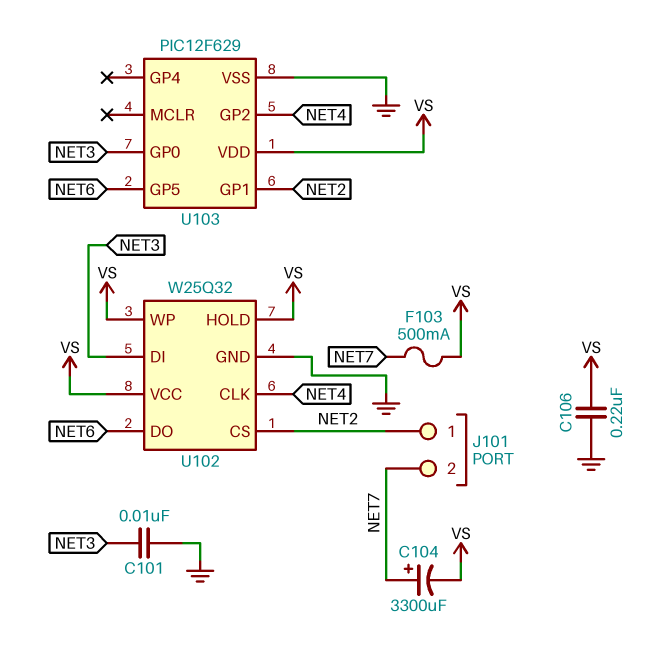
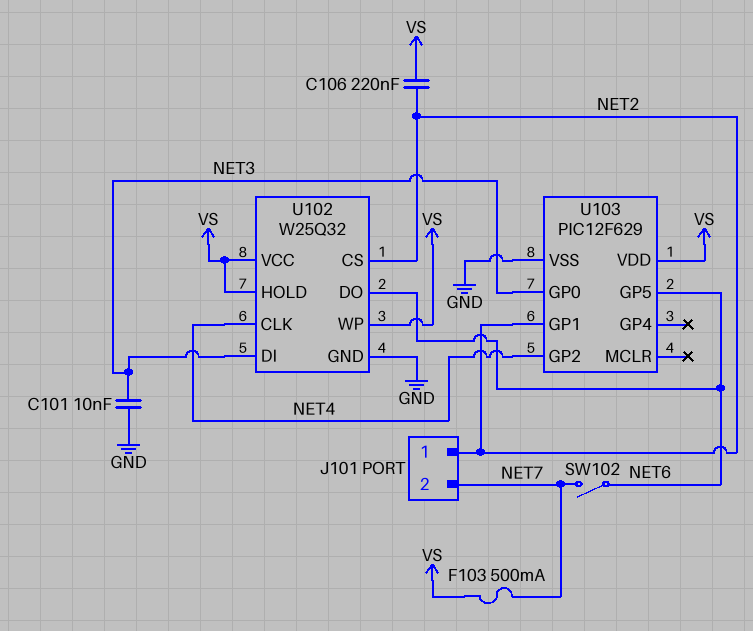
C104: 3300uF (plus NET7, minus VS) -> none
C106: 220nF (GND, VS) -> 220nF (NET2, VS)
SW102: none -> switch (NET6, NET7)

